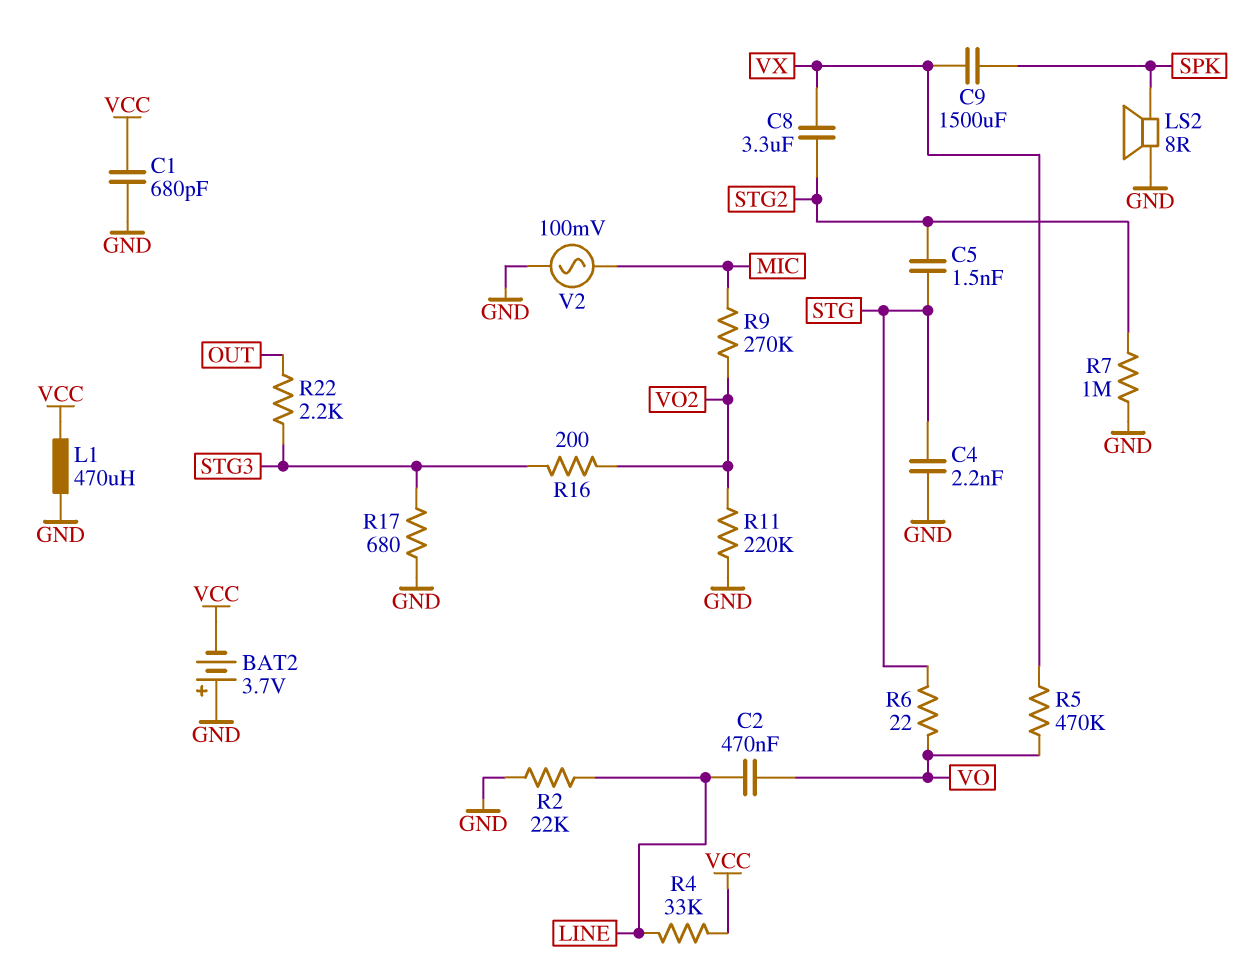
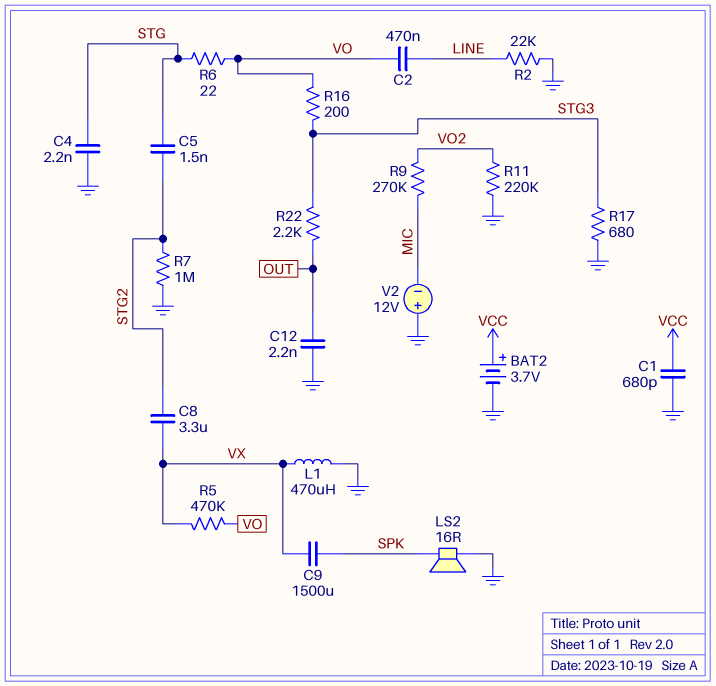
BAT2: 3.7V (plus GND, minus VCC) -> 3.7V (plus VCC, minus GND)
C12: none -> 2.2nF (GND, OUT)
L1: 470uH (GND, VCC) -> 470uH (GND, VX)
LS2: speaker 8R (GND, SPK) -> speaker 16R (GND, SPK)
R4: 33k (LINE, VCC) -> none
R16: 200 (STG3, VO2) -> 200 (STG3, VO)
V2: AC 100mV (GND, MIC) -> 12V (plus GND, minus MIC)

